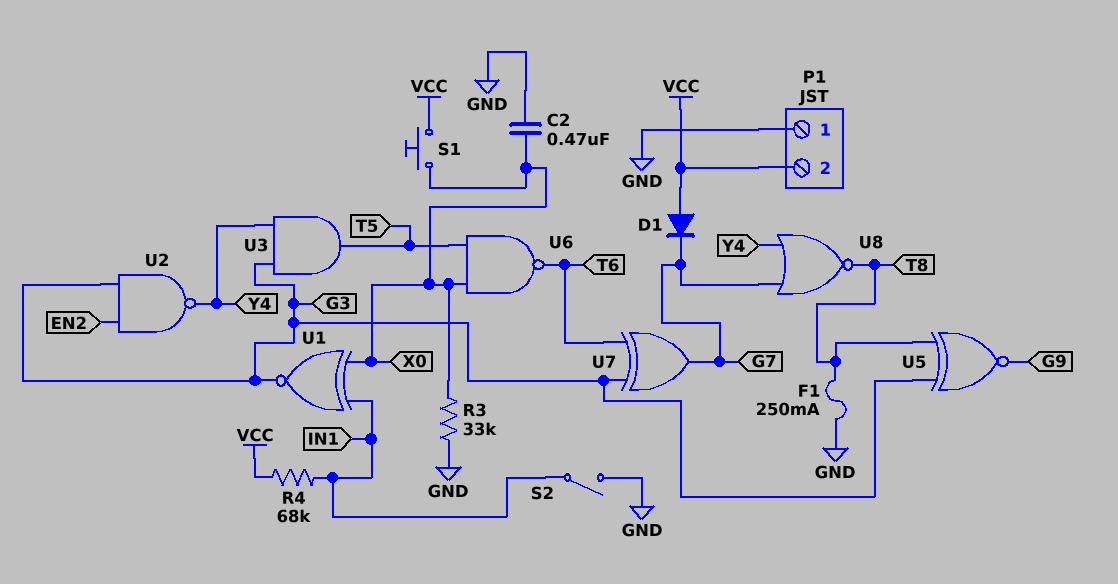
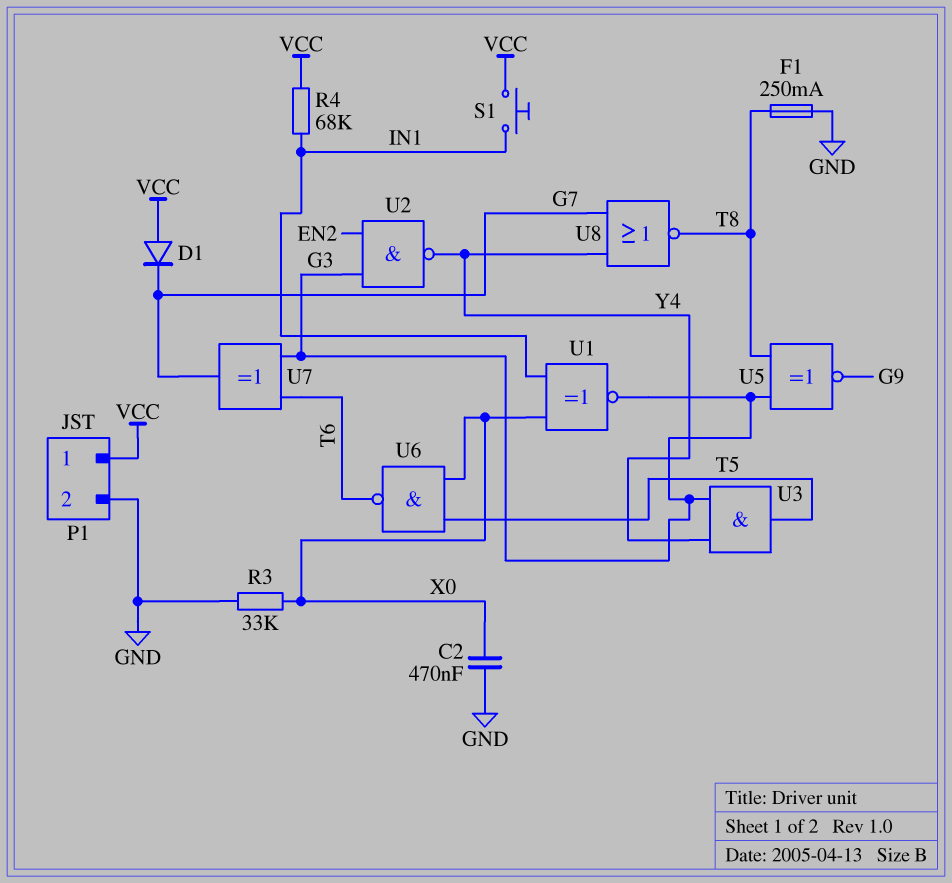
P1 pin 1: GND -> VCC
P1 pin 2: VCC -> GND
S1: button (VCC, X0) -> button (IN1, VCC)
S2: switch (GND, IN1) -> none

